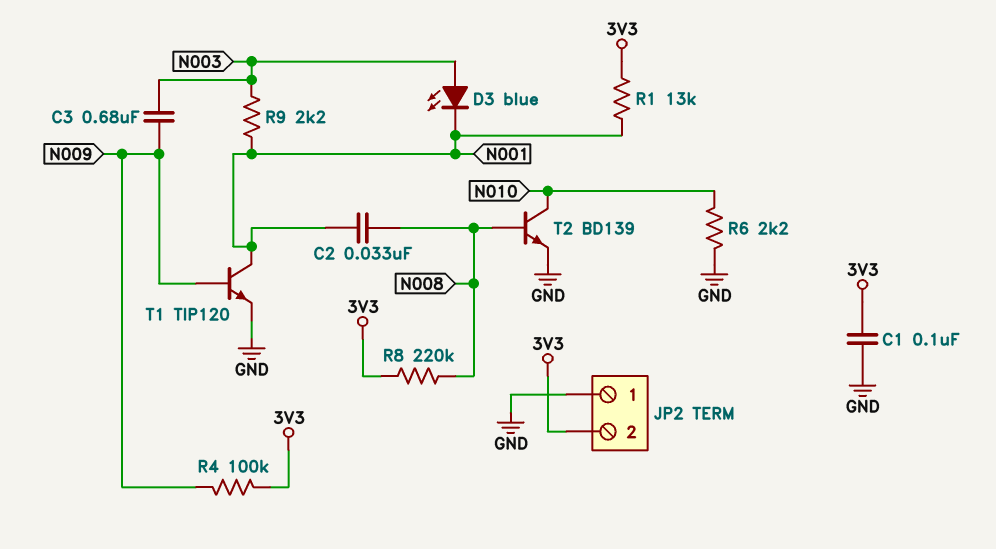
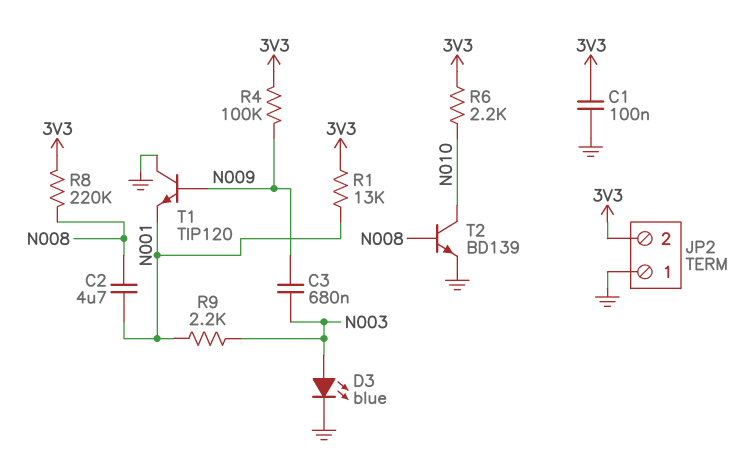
C2: 33nF (N001, N008) -> 4.7uF (N001, N008)
D3: LED blue (A N003, K N001) -> LED blue (A N003, K GND)
R6: 2.2k (GND, N010) -> 2.2k (3V3, N010)
T1: NPN TIP120 (B N009, C N001, E GND) -> NPN TIP120 (B N009, C GND, E N001)

